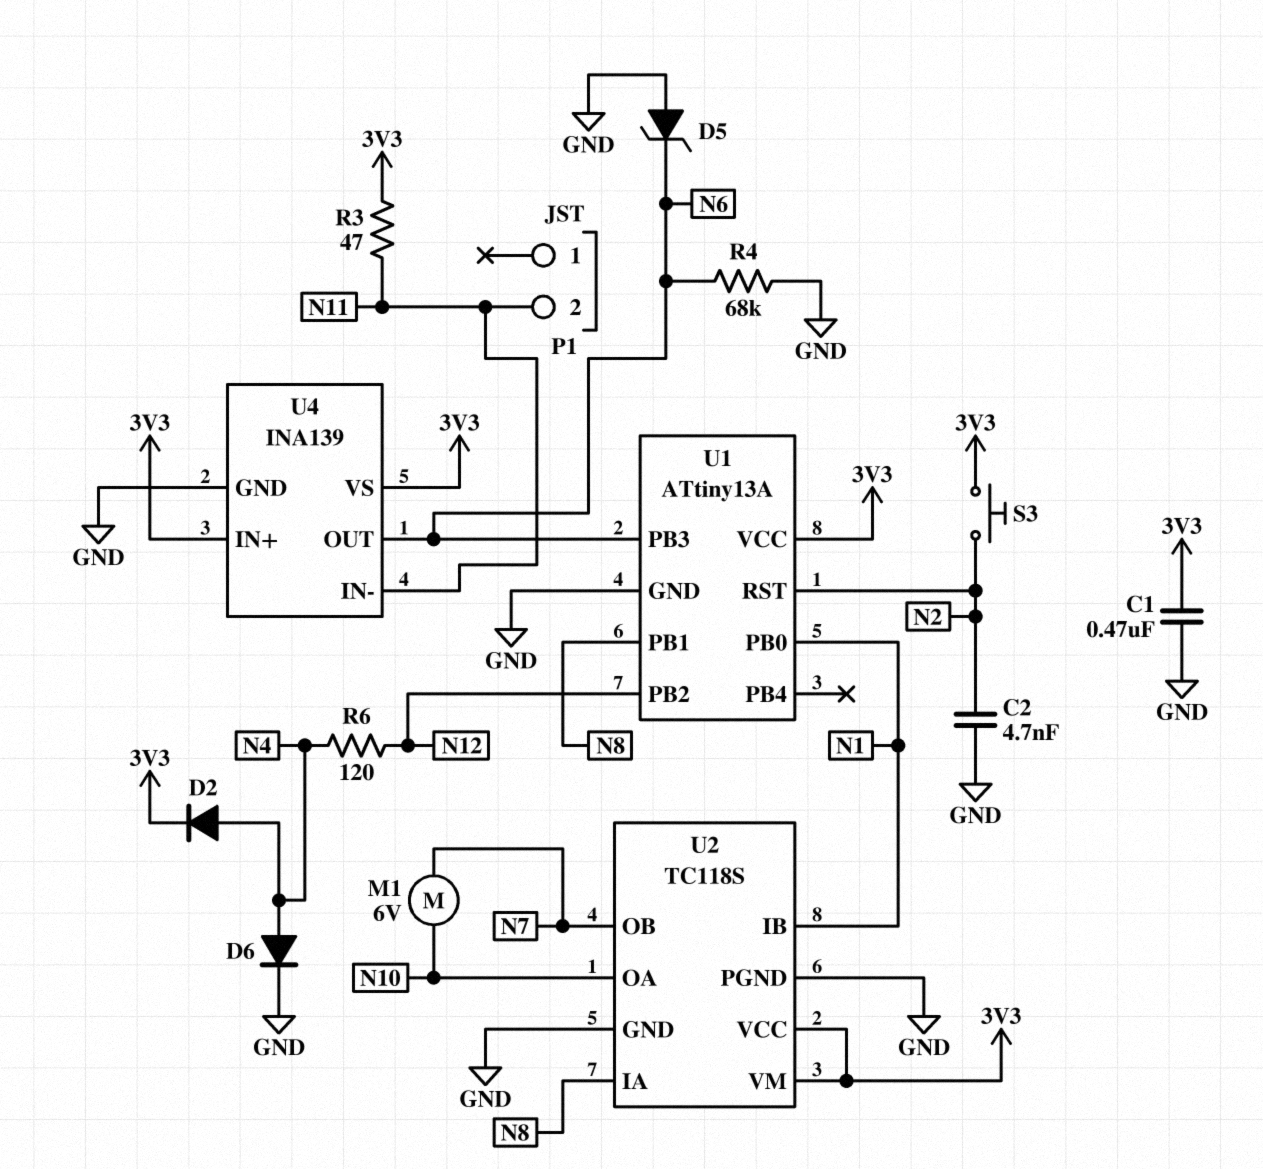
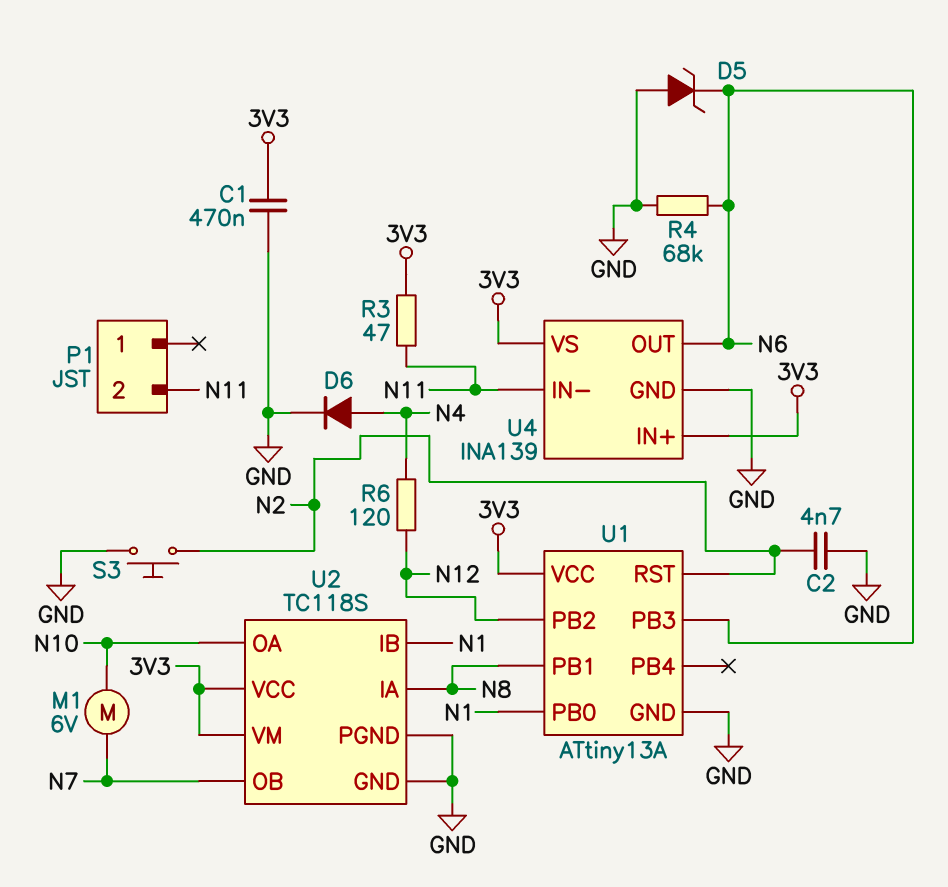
D2: diode (A N4, K 3V3) -> none
S3: button (3V3, N2) -> button (GND, N2)

